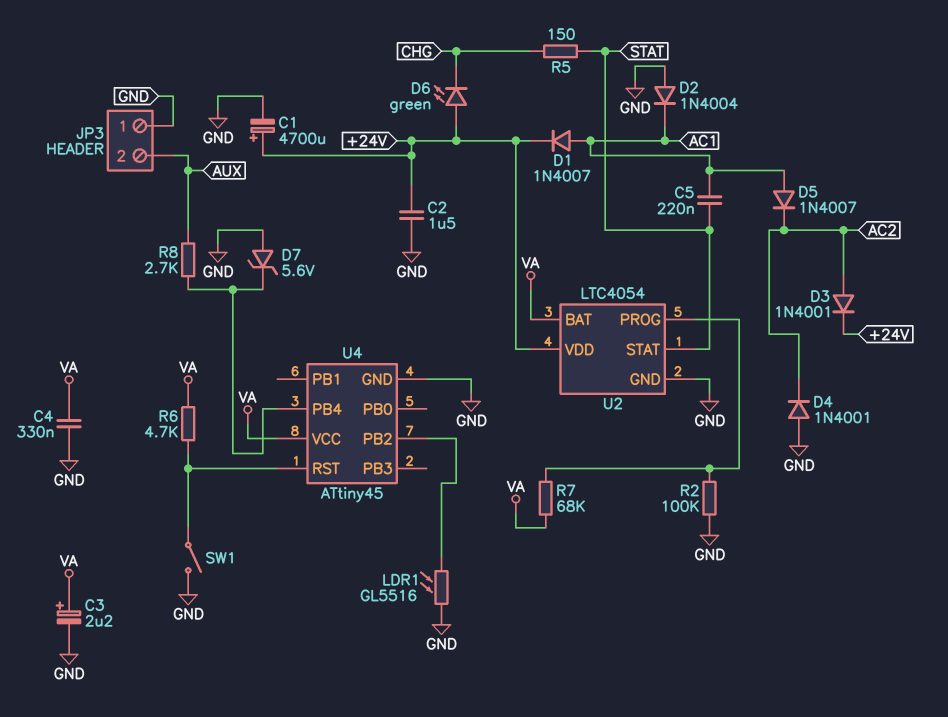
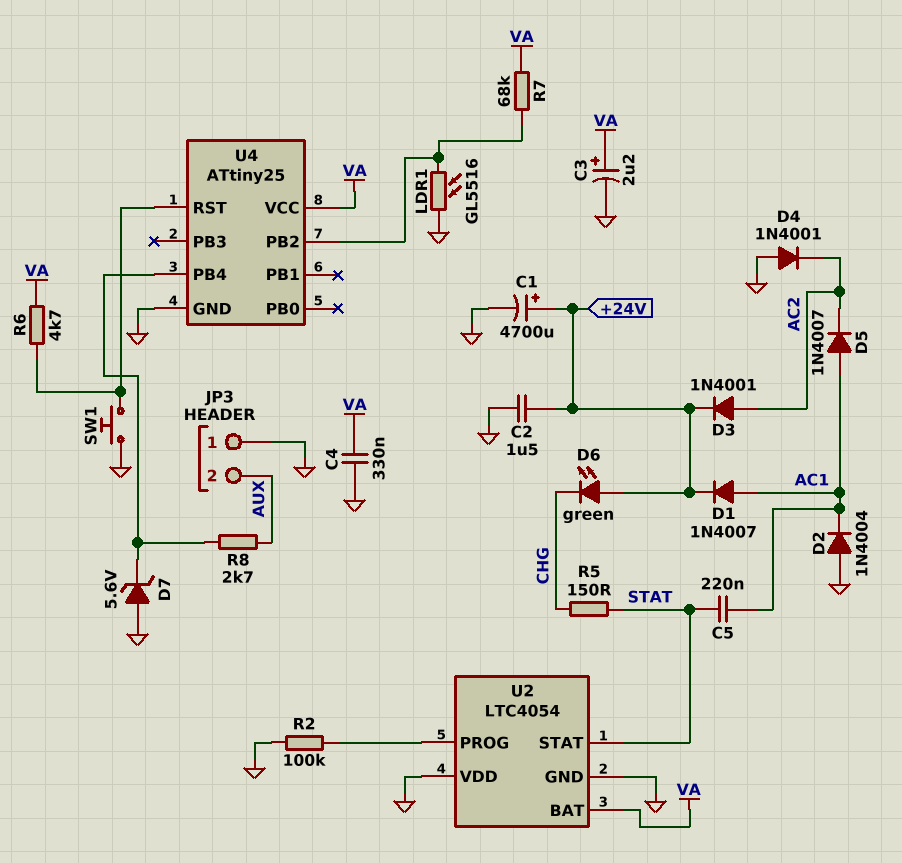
R7: 68k (U2/PROG, VA) -> 68k (U4/PB2, VA)
SW1: switch (GND, U4/RST) -> button (GND, U4/RST)
U2 pin VDD: +24V -> GND
U4: ATtiny45 -> ATtiny25

